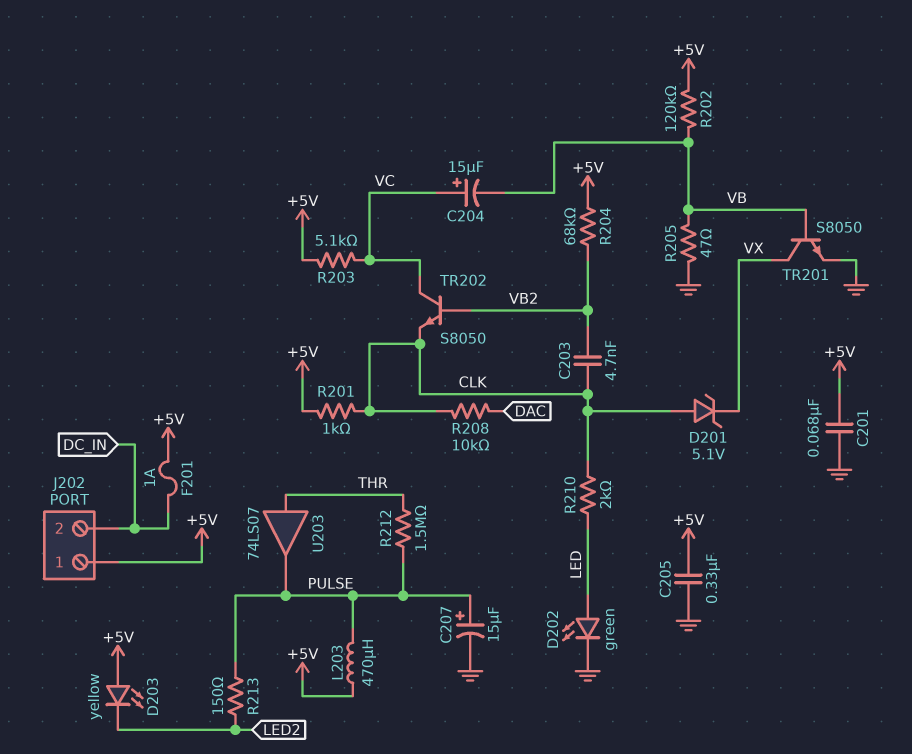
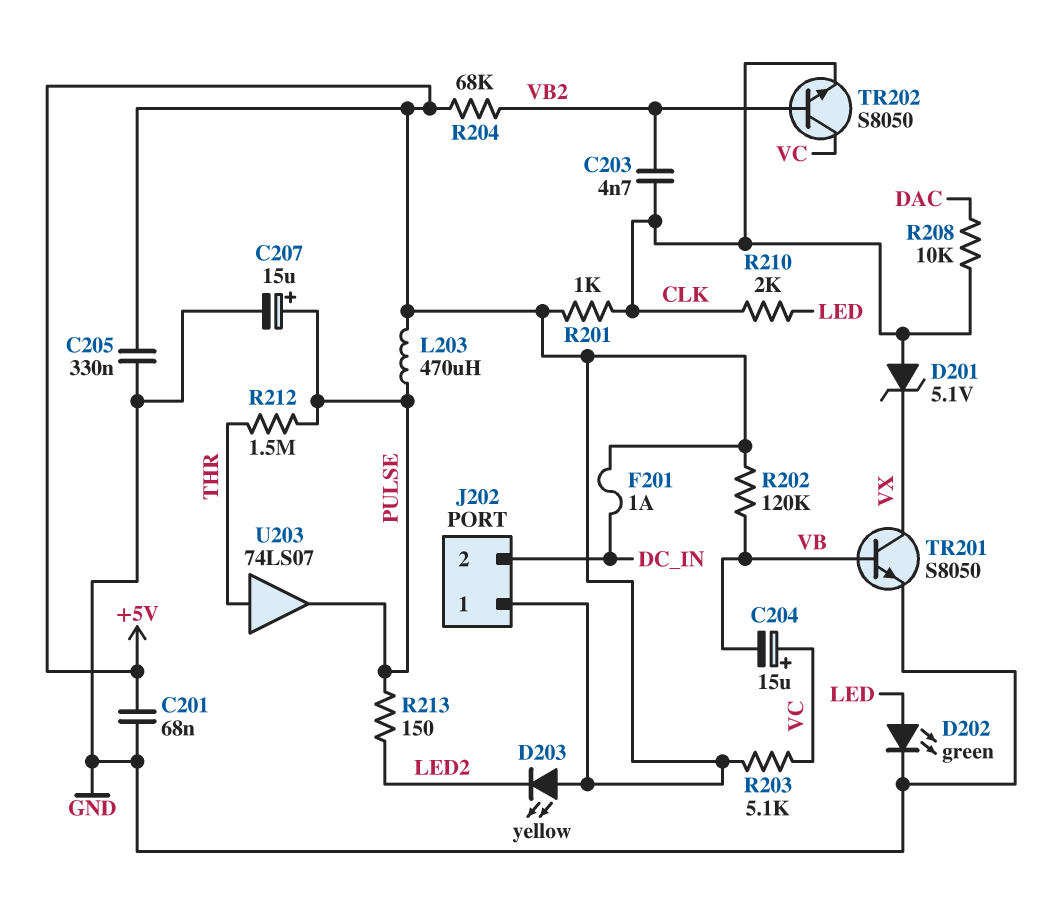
R205: 47 (GND, VB) -> none

